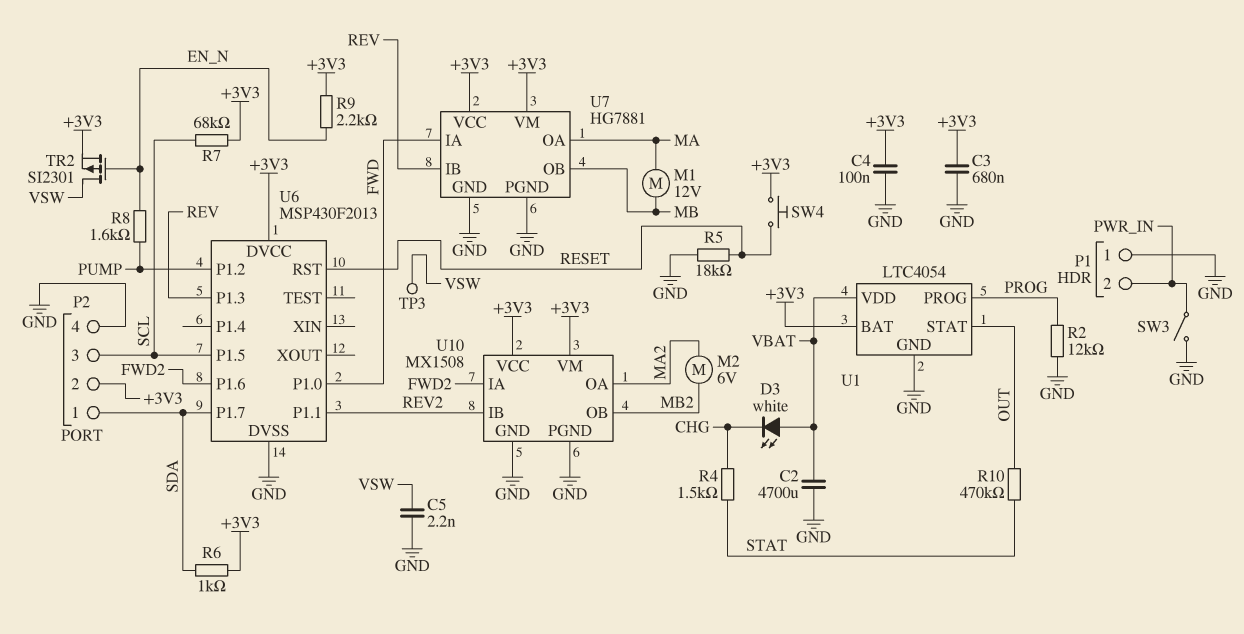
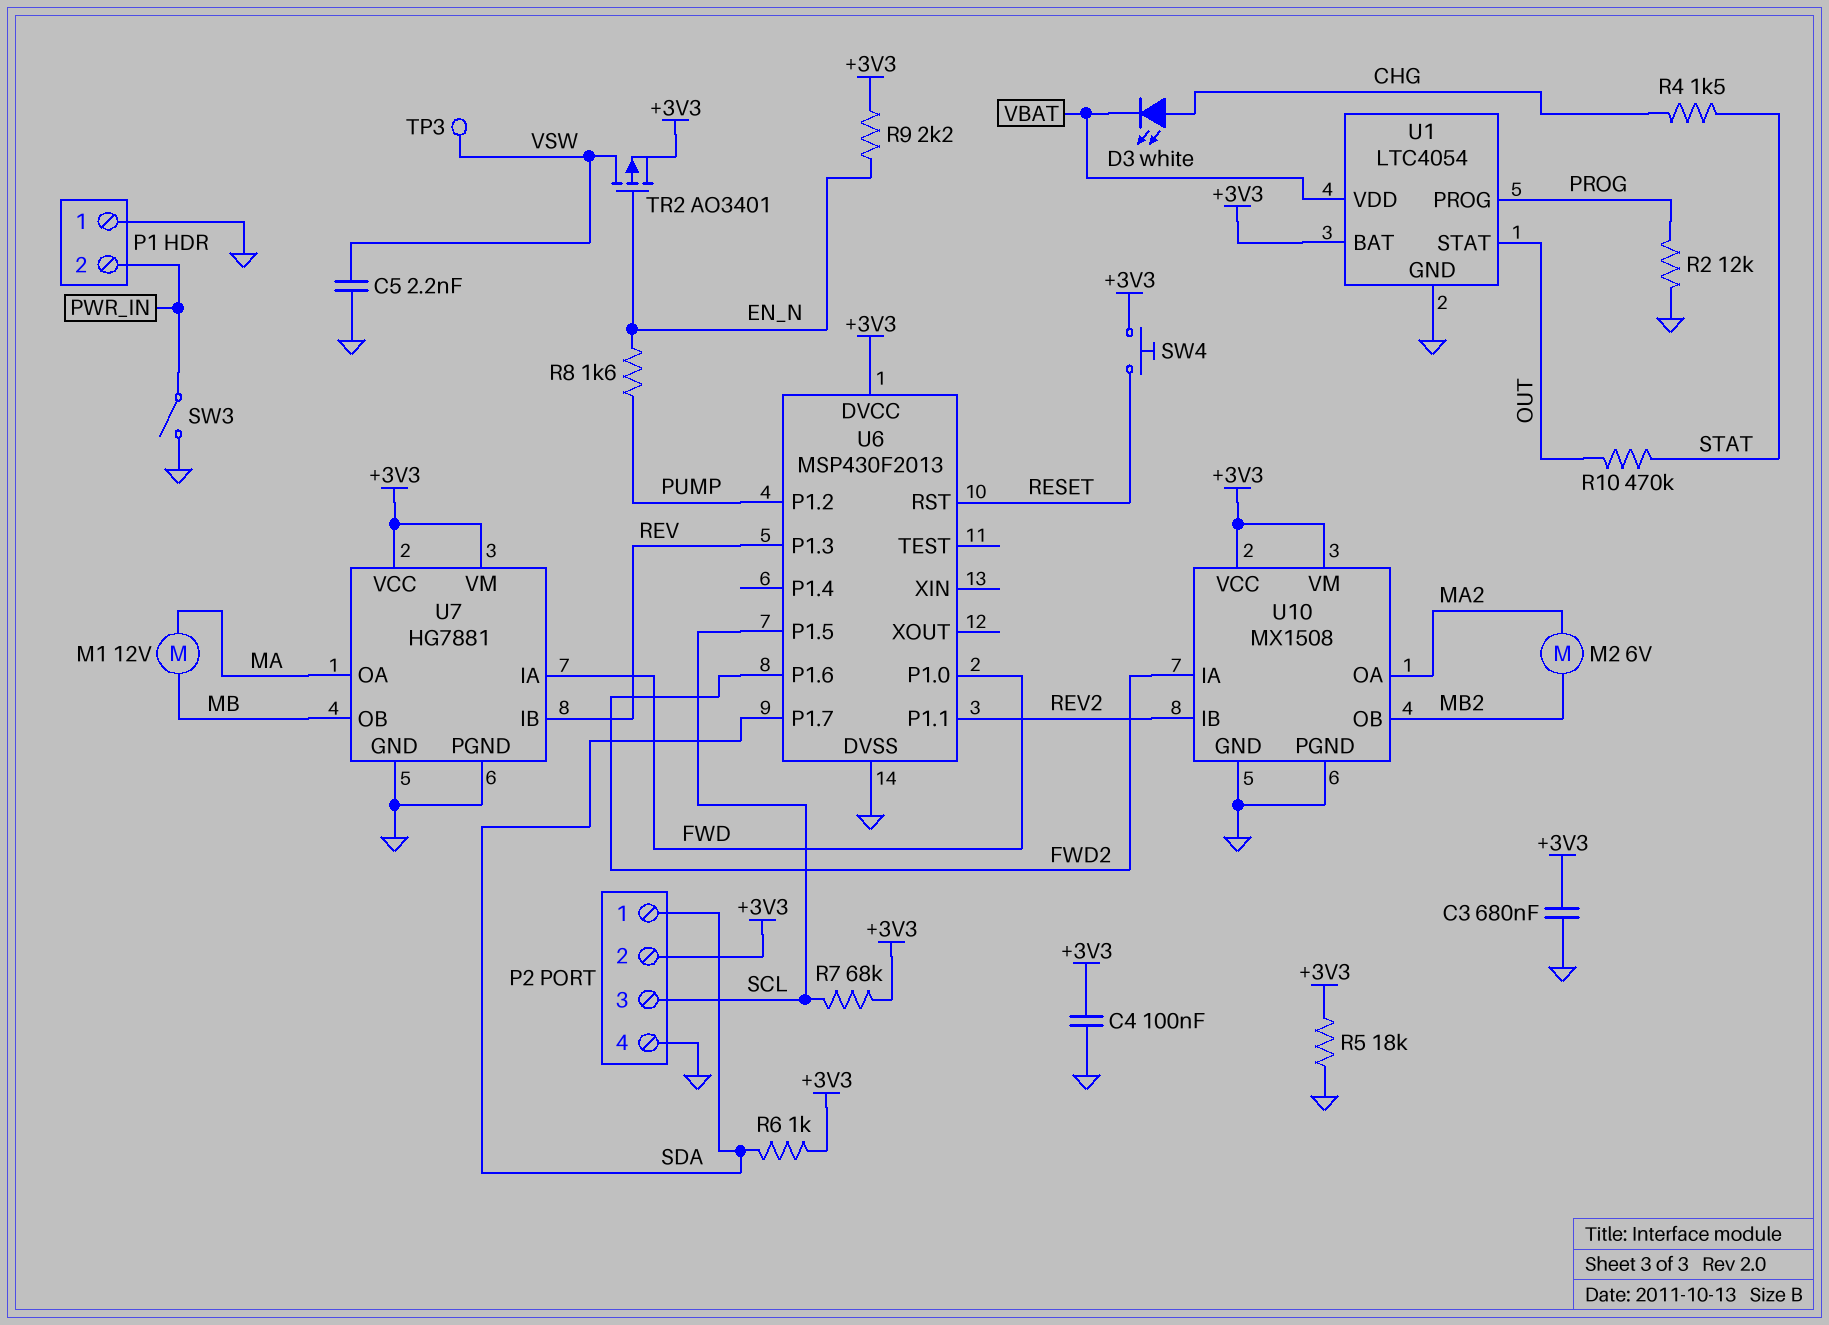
C2: 4700uF (GND, VBAT) -> none
D3: LED white (A VBAT, K CHG) -> LED white (A CHG, K VBAT)
R5: 18k (GND, RESET) -> 18k (+3V3, GND)
TR2: PMOS SI2301 (G EN_N, D VSW, S +3V3) -> PMOS AO3401 (G EN_N, D VSW, S +3V3)

